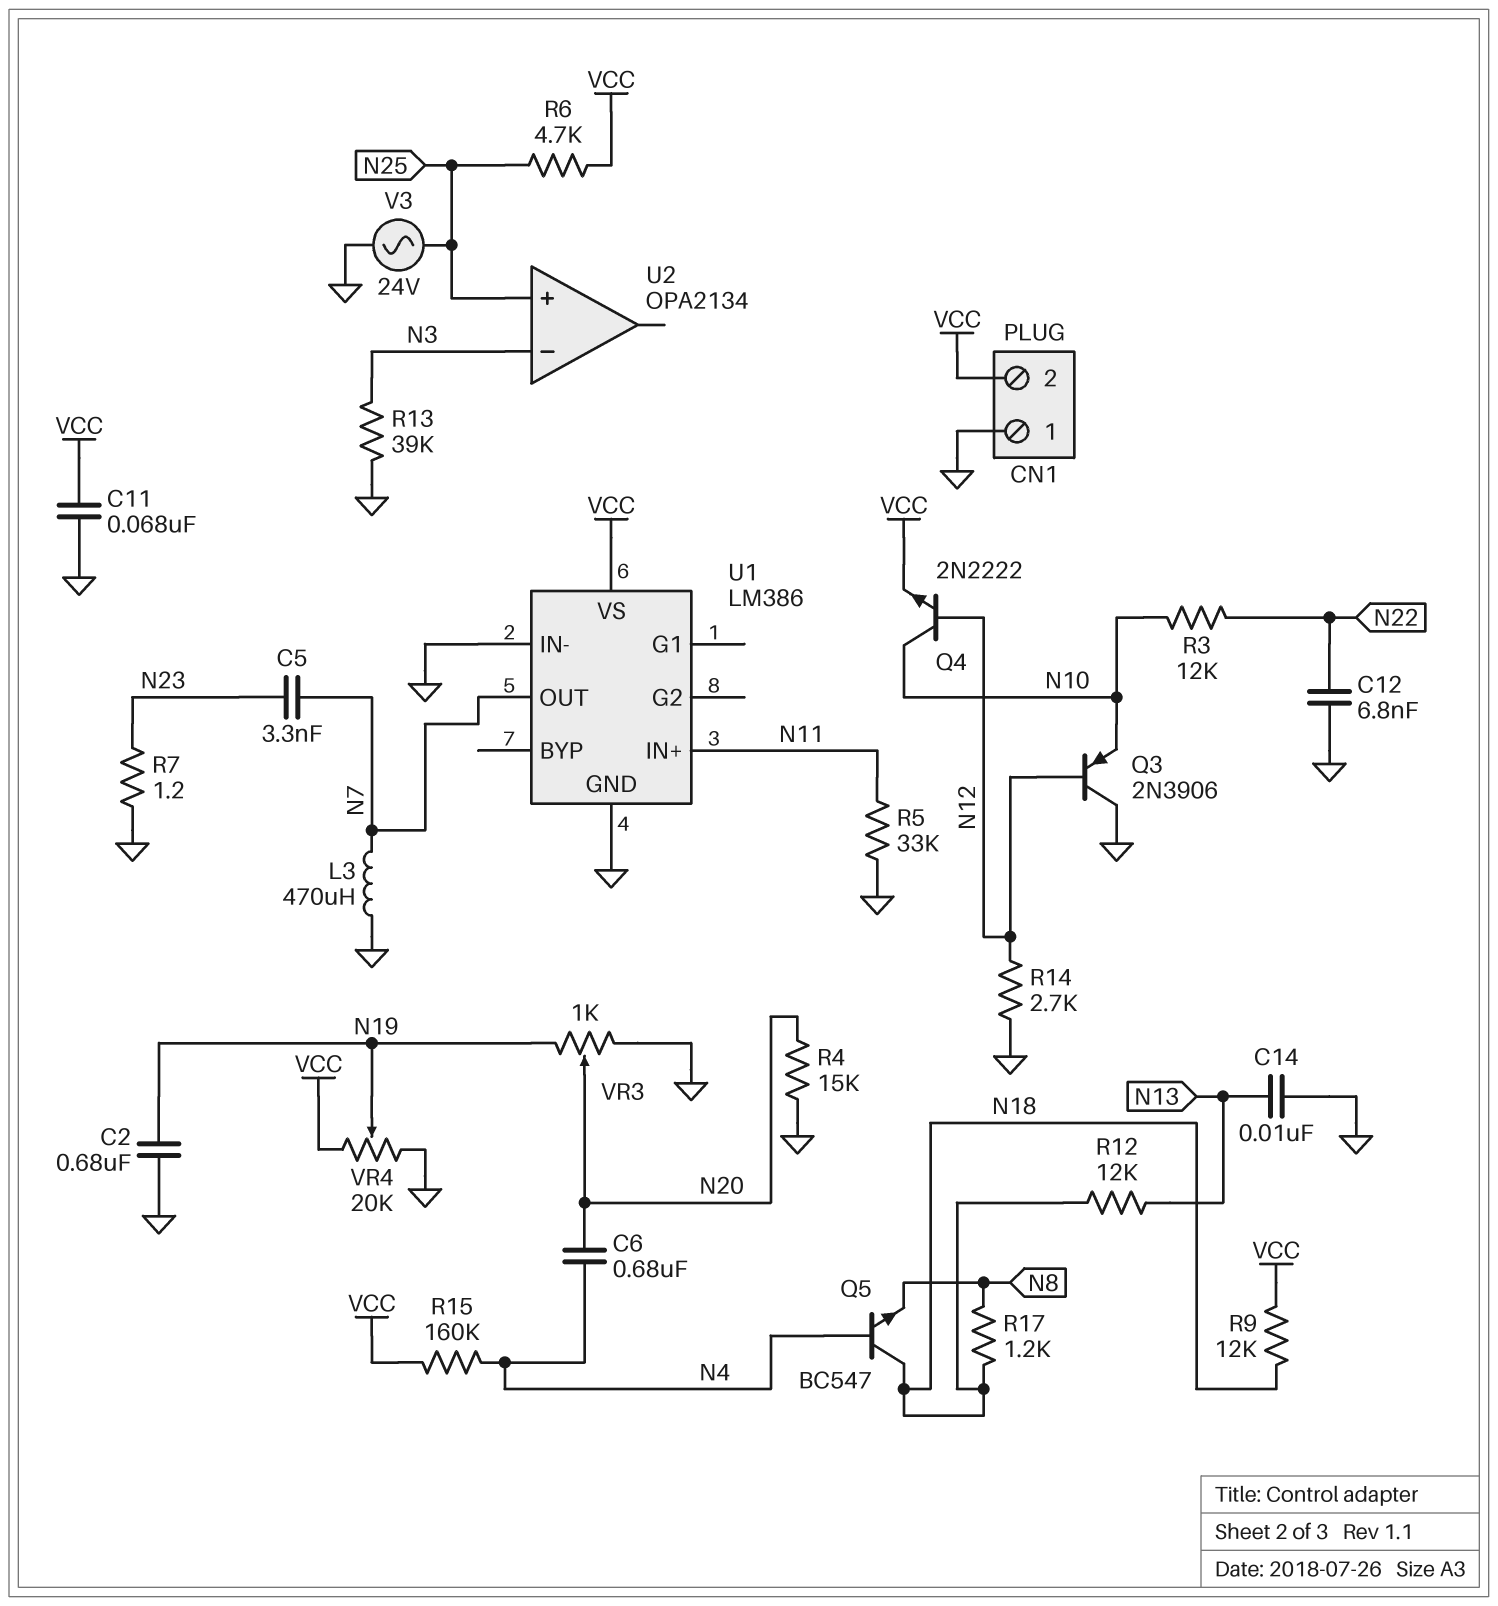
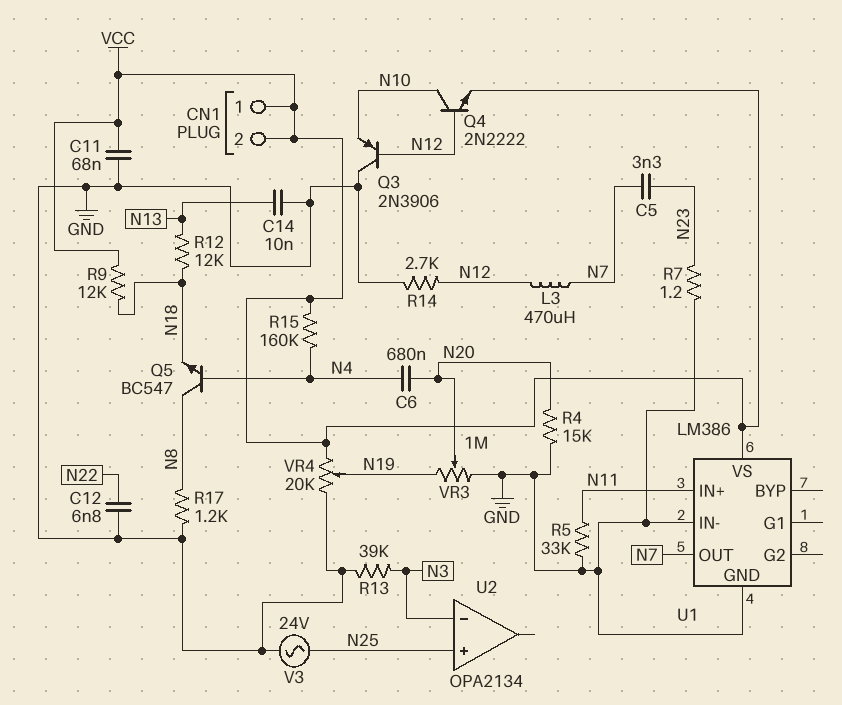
C2: 680nF (GND, N19) -> none
CN1 pin 1: GND -> VCC
L3: 470uH (GND, N7) -> 470uH (N7, N12)
Q5: NPN BC547 (B N4, C N18, E N8) -> NPN BC547 (B N4, C N8, E N18)
R3: 12k (N10, N22) -> none
R6: 4.7k (N25, VCC) -> none
R17: 1.2k (N8, N18) -> 1.2k (GND, N8)
VR3: 1k (GND, N19, wiper N20) -> 1M (GND, N19, wiper N20)

